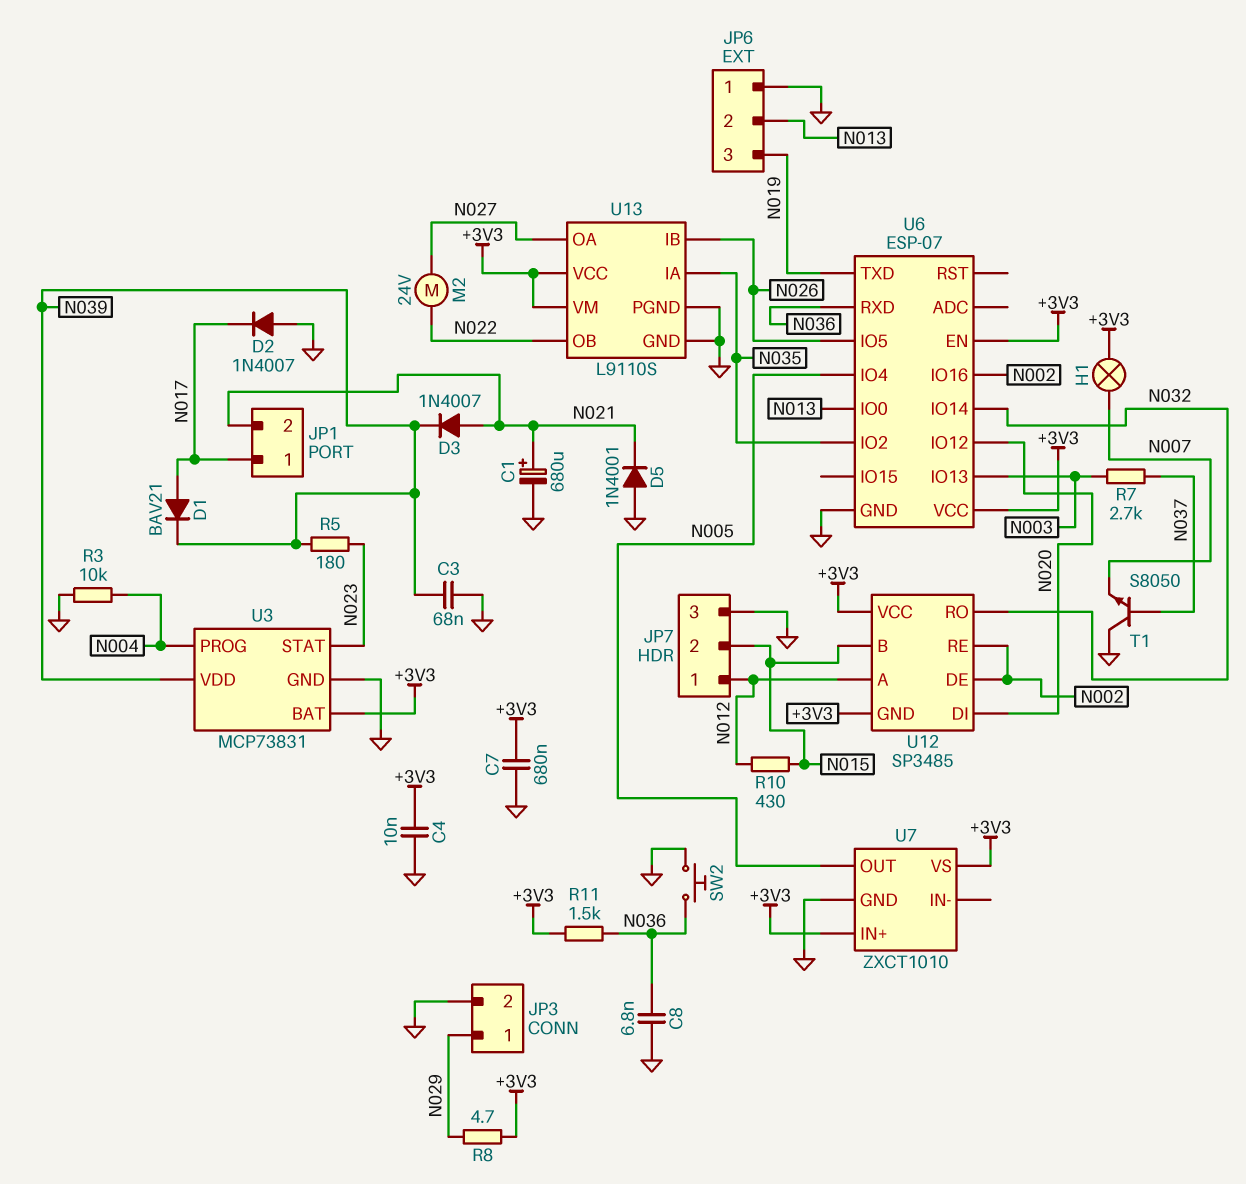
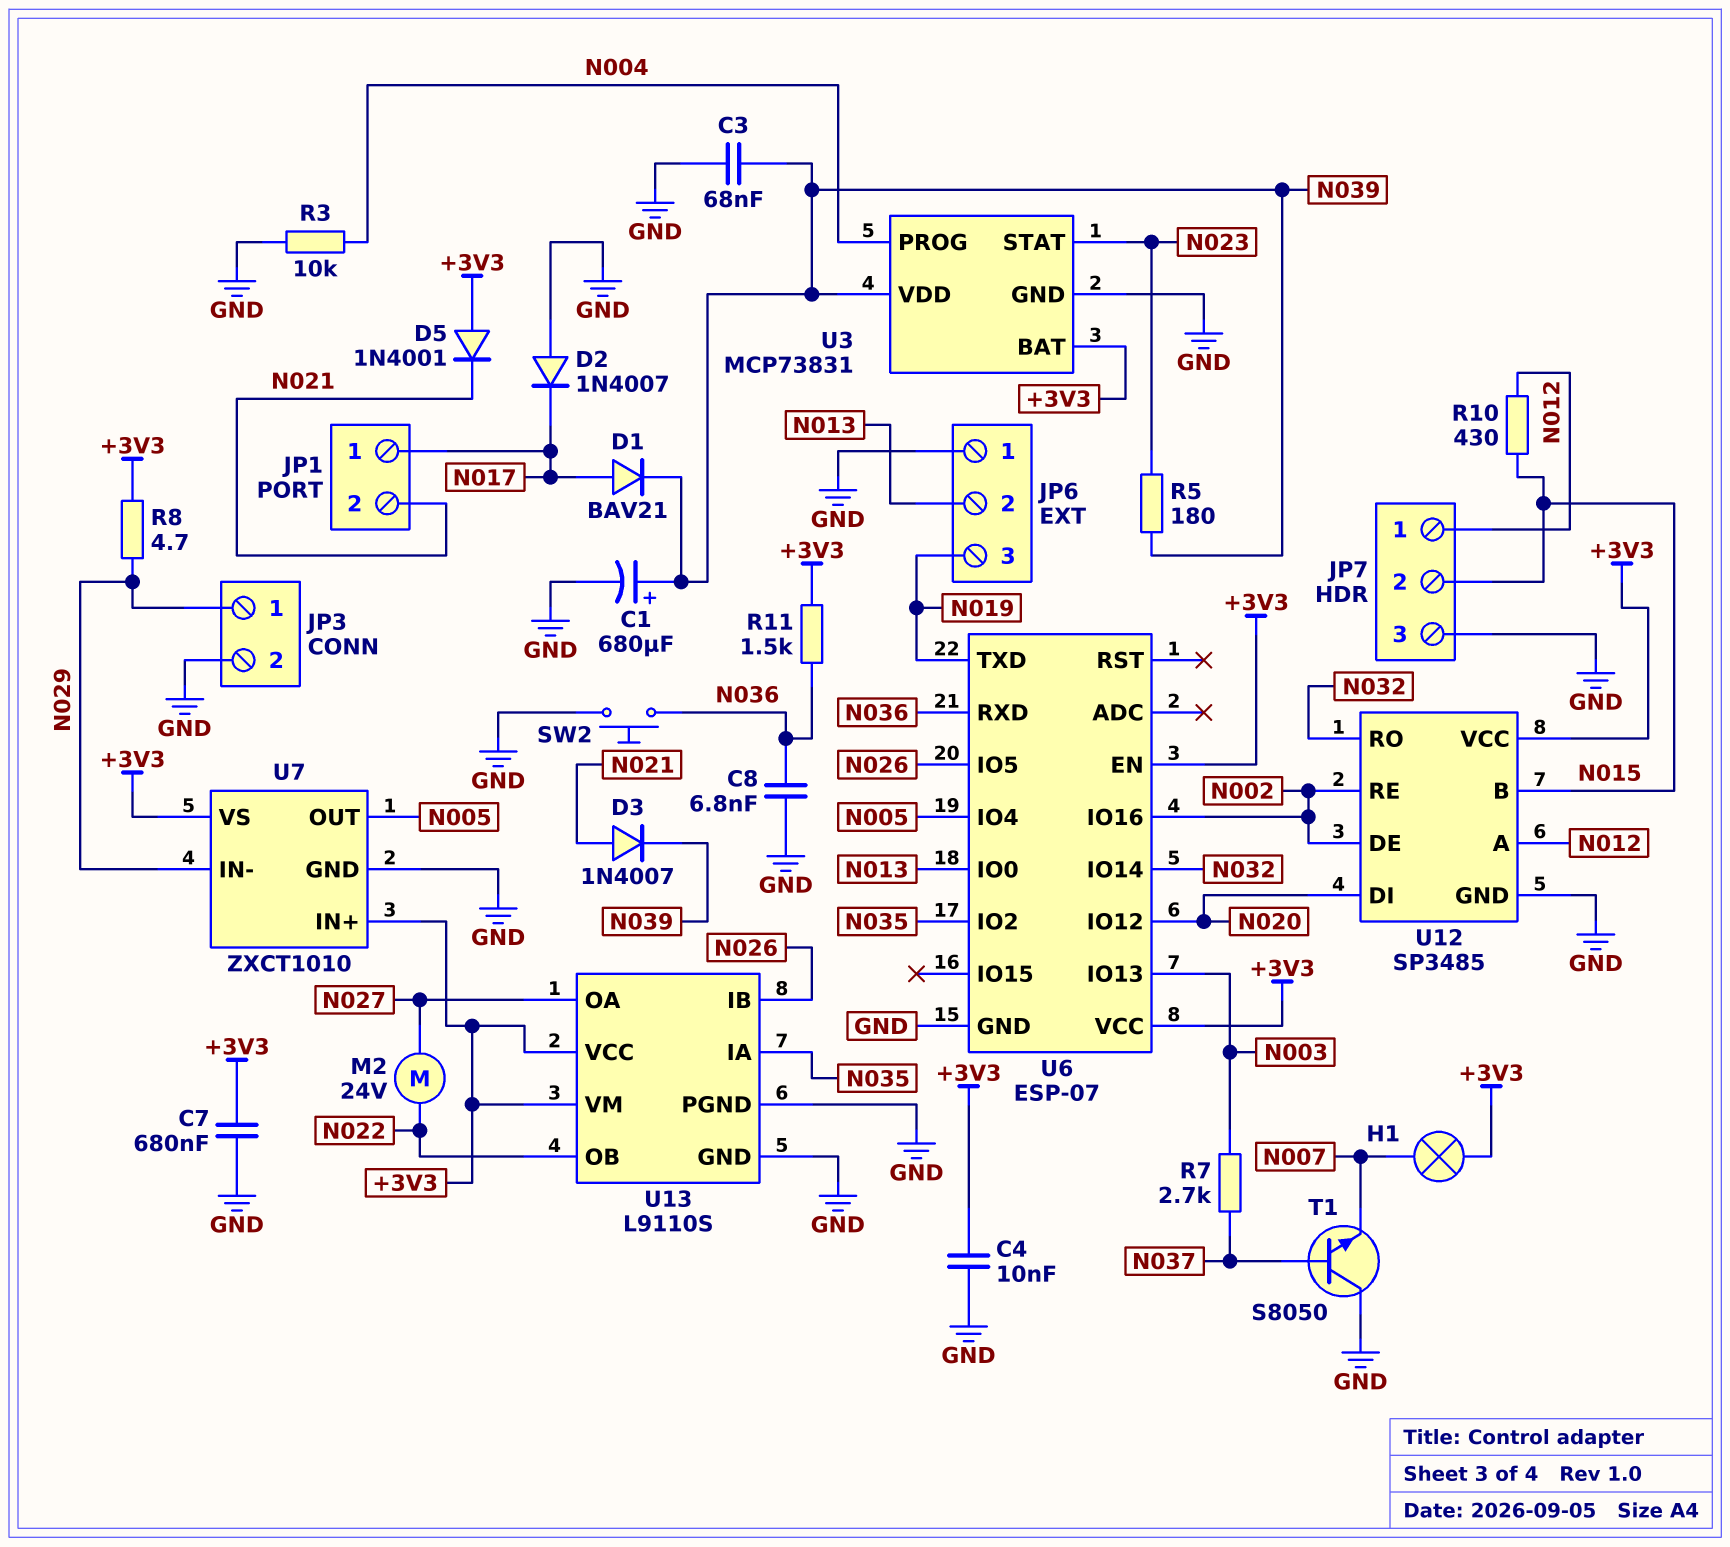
C1: 680uF (plus N021, minus GND) -> 680uF (plus N039, minus GND)
D5: diode 1N4001 (A GND, K N021) -> diode 1N4001 (A +3V3, K N021)
U7 pin IN-: none -> N029
U12 pin GND: +3V3 -> GND

